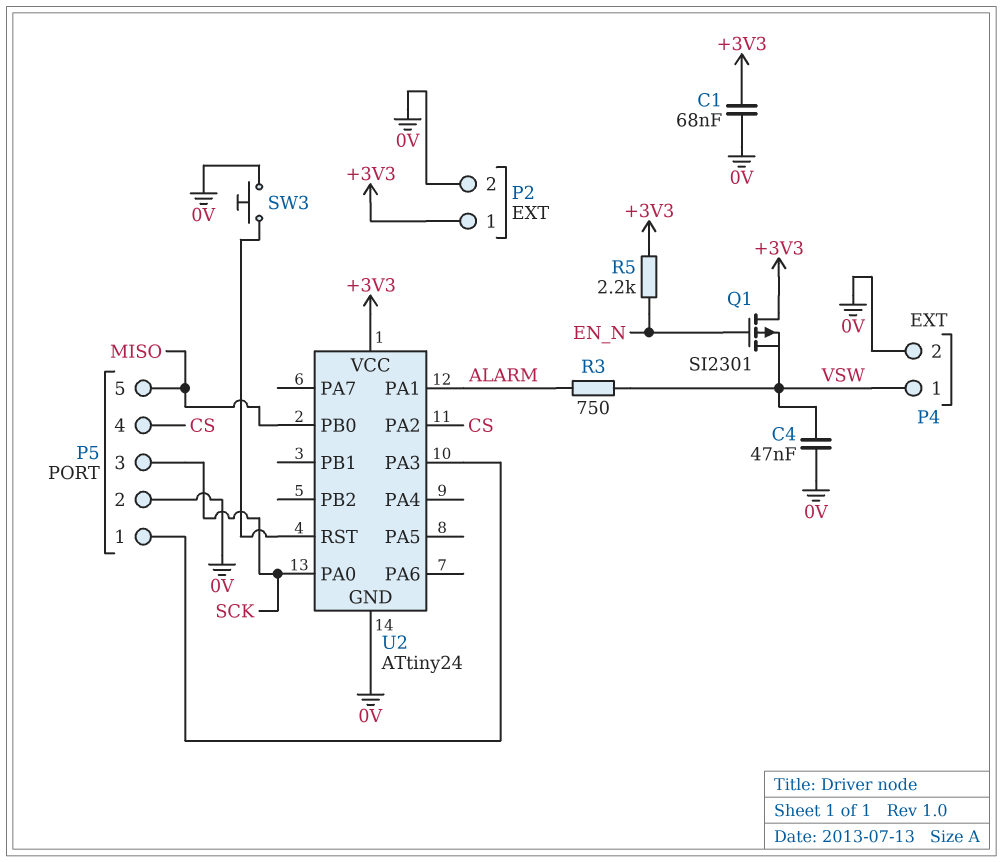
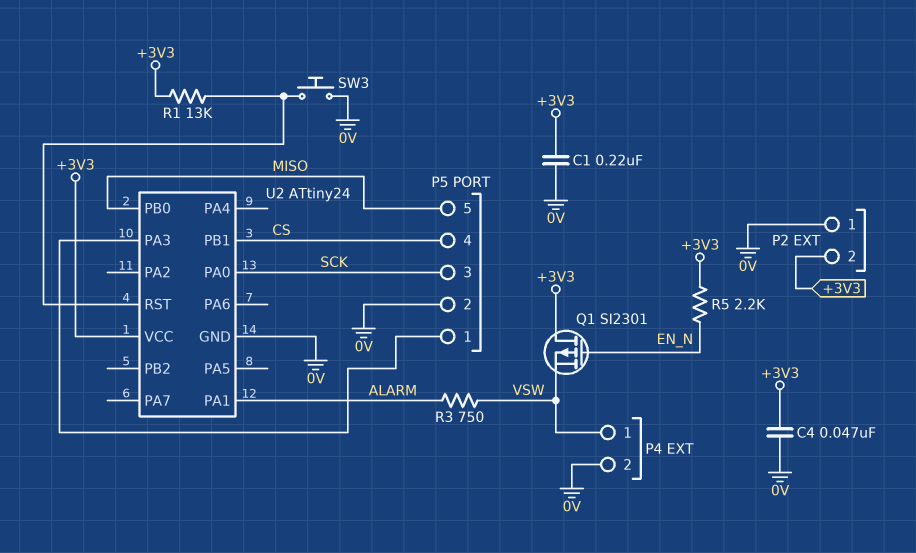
C1: 68nF (+3V3, 0V) -> 220nF (+3V3, 0V)
C4: 47nF (0V, VSW) -> 47nF (+3V3, 0V)
P2 pin 1: +3V3 -> 0V
P2 pin 2: 0V -> +3V3
R1: none -> 13k (+3V3, U2/RST)
U2 pin PA2: CS -> none
U2 pin PB1: none -> CS

